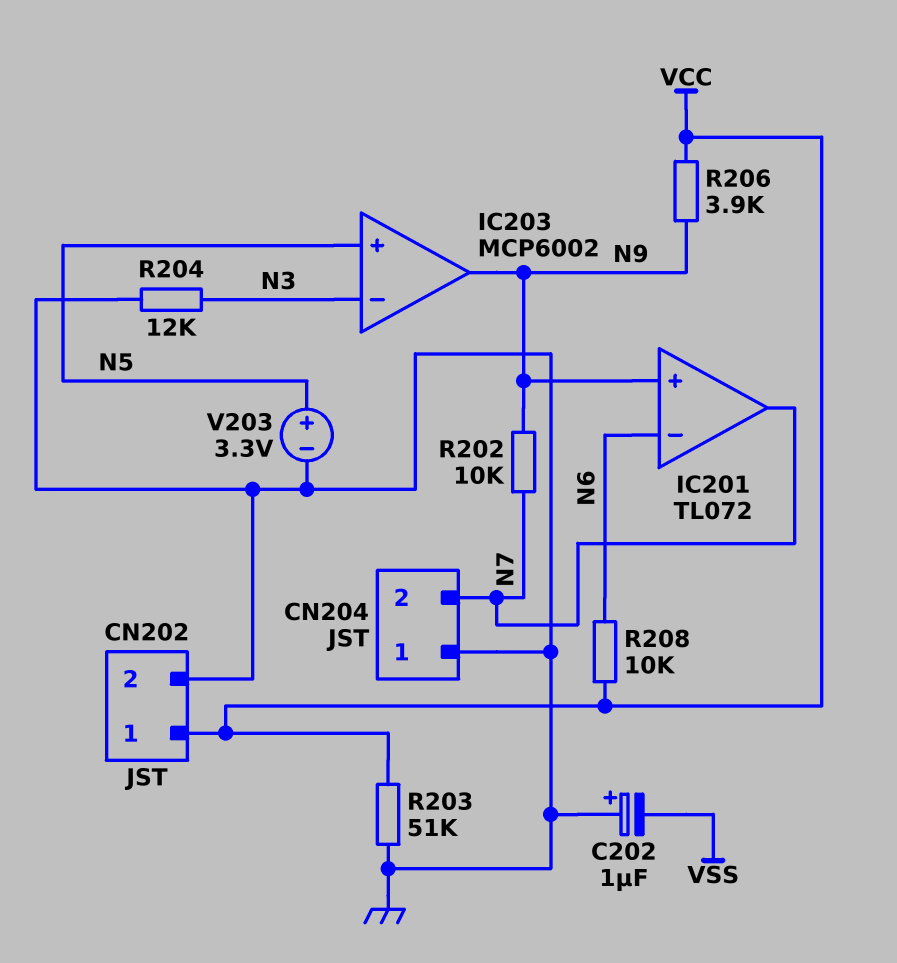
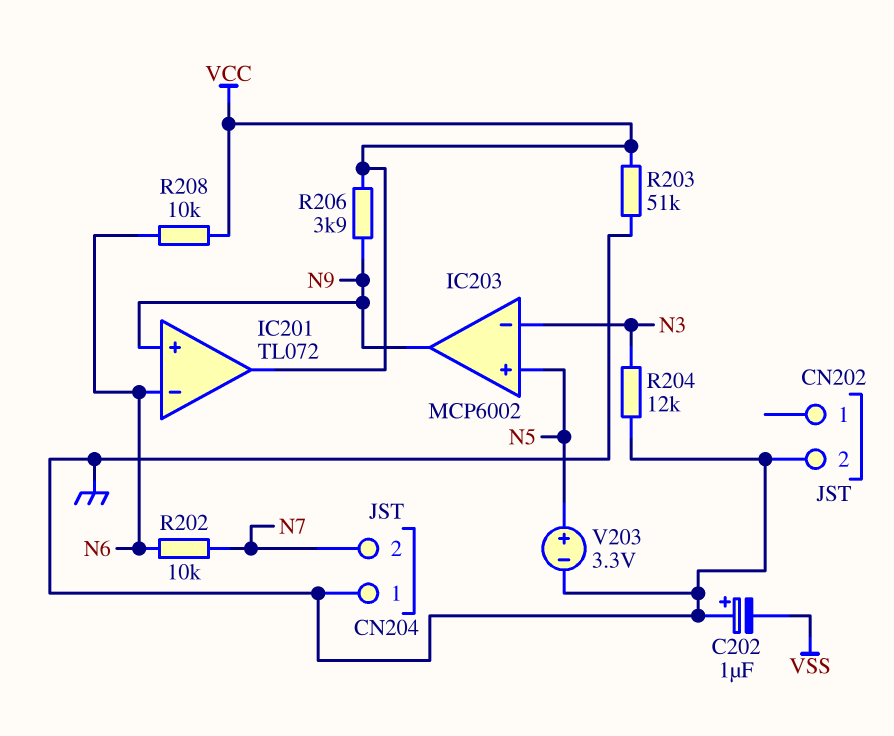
CN202 pin 1: VCC -> none
IC201 pin out: N7 -> VCC
R202: 10k (N7, N9) -> 10k (N6, N7)

